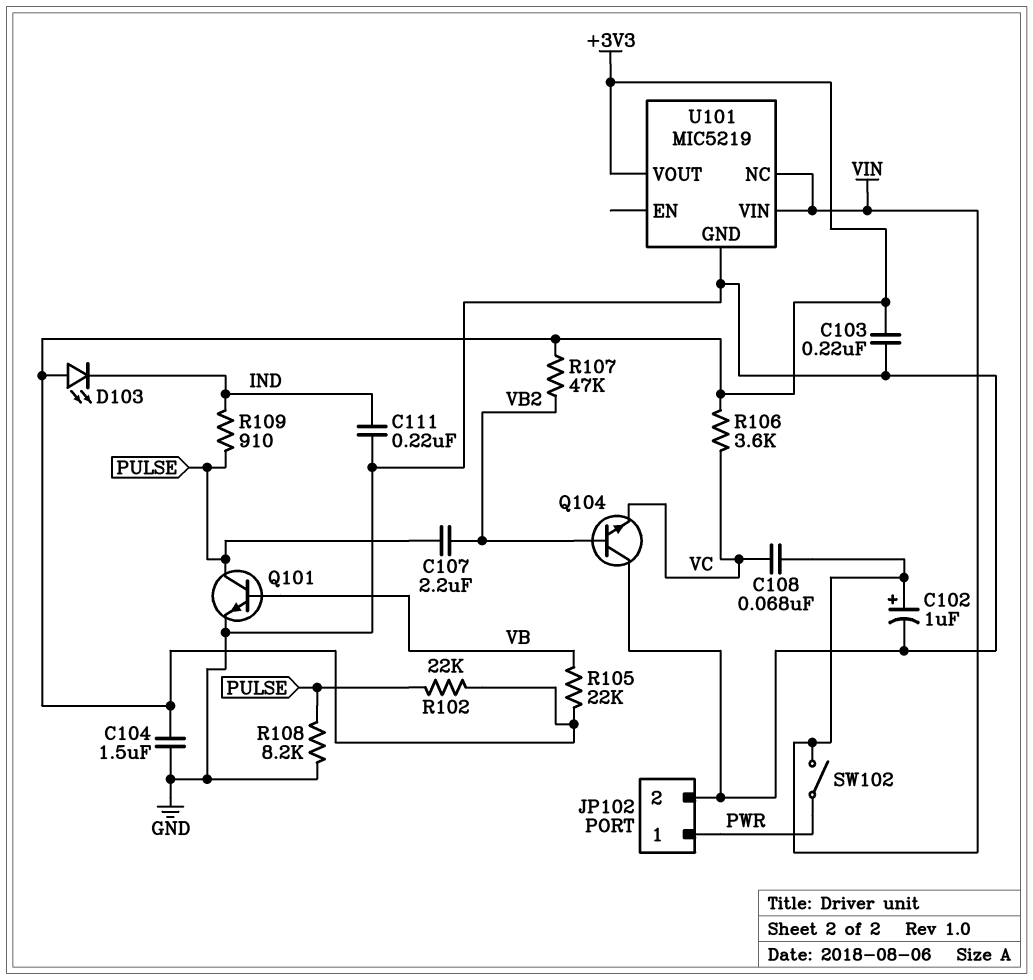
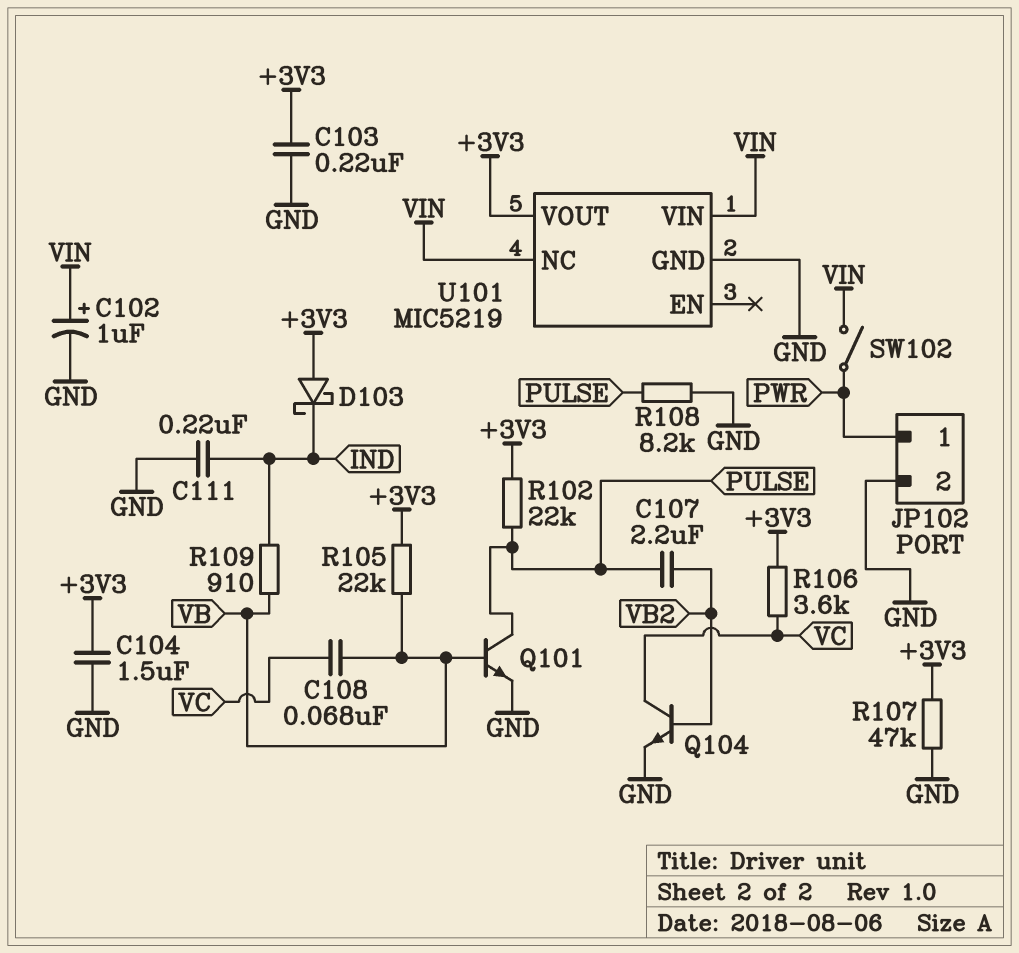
C108: 68nF (VC, VIN) -> 68nF (VB, VC)
D103: LED (A +3V3, K IND) -> schottky (A +3V3, K IND)
Q104: NPN (B VB2, C GND, E VC) -> NPN (B VB2, C VC, E GND)
R107: 47k (+3V3, VB2) -> 47k (+3V3, GND)
R109: 910 (IND, PULSE) -> 910 (IND, VB)

